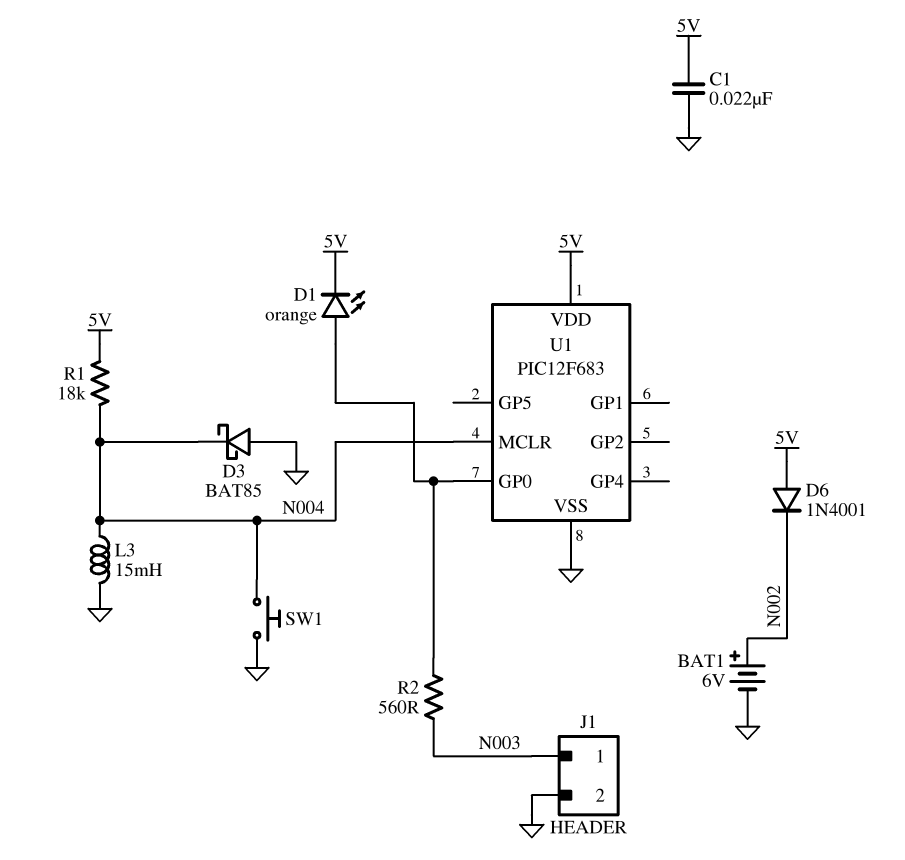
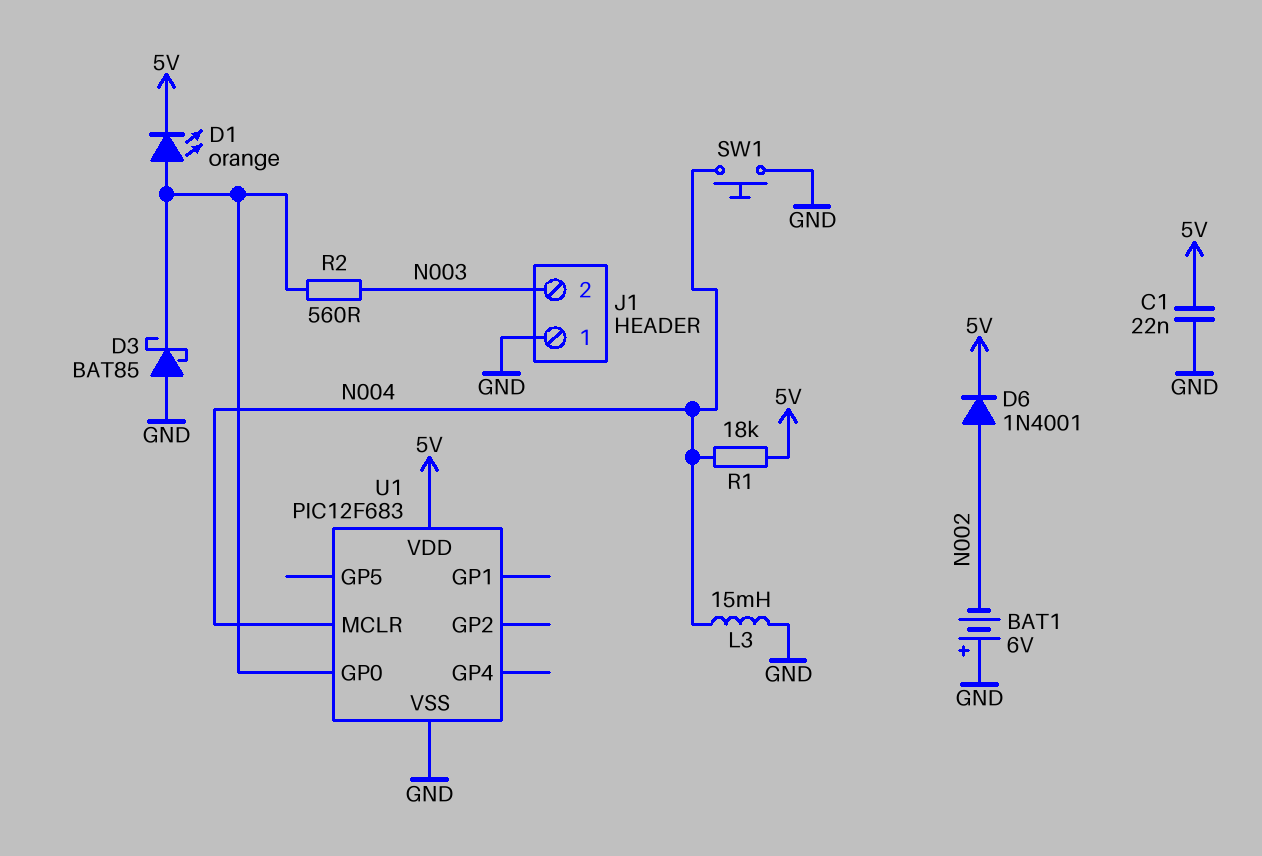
BAT1: 6V (plus N002, minus GND) -> 6V (plus GND, minus N002)
D3: schottky BAT85 (A GND, K N004) -> schottky BAT85 (A GND, K U1/GP0)
D6: diode 1N4001 (A 5V, K N002) -> diode 1N4001 (A N002, K 5V)
J1 pin 1: N003 -> GND
J1 pin 2: GND -> N003

